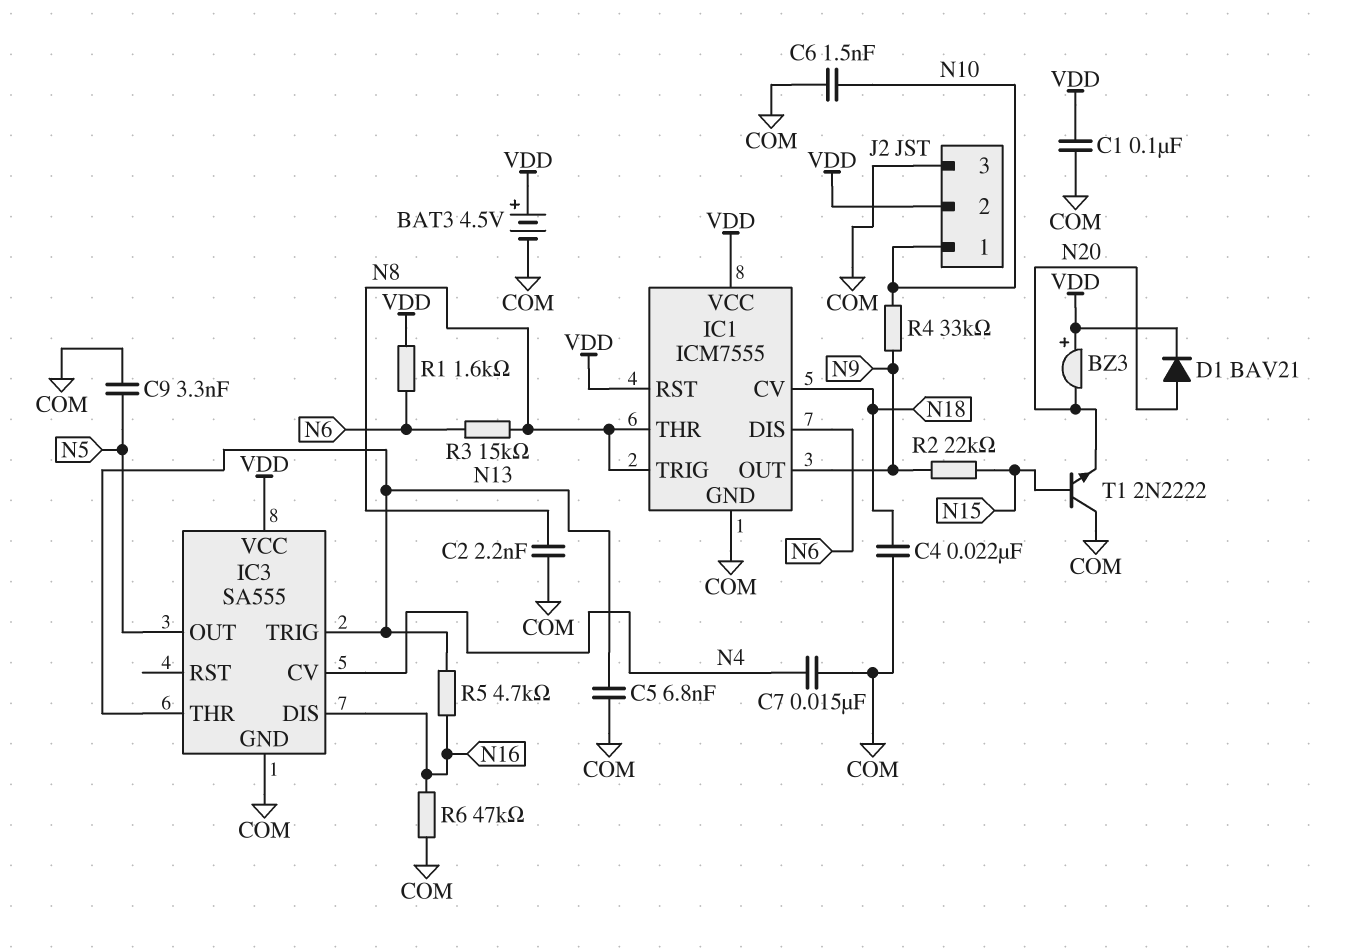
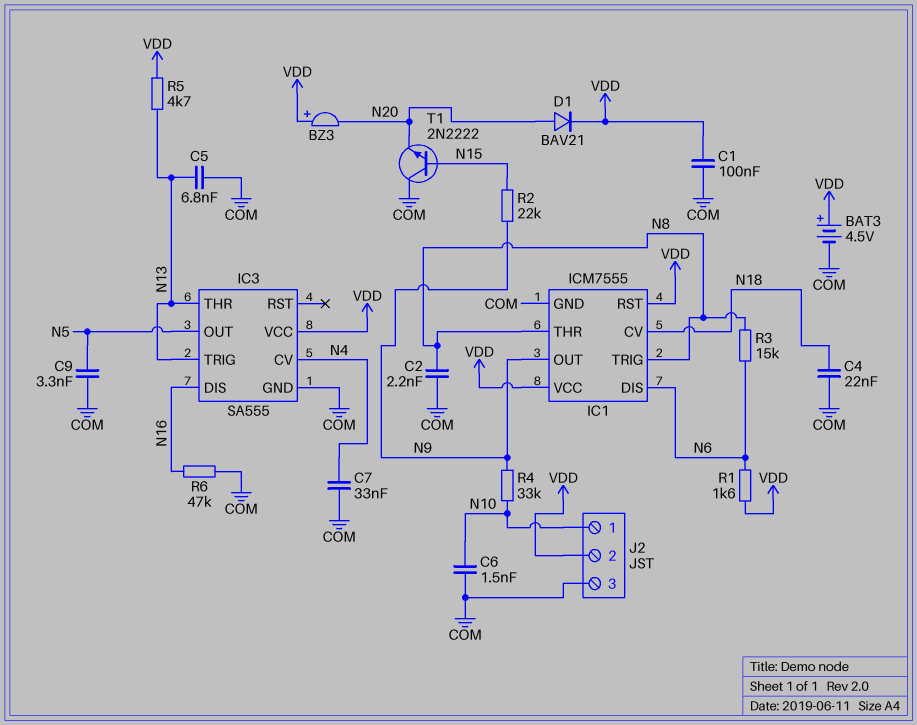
C7: 15nF (COM, N4) -> 33nF (COM, N4)
R5: 4.7k (N13, N16) -> 4.7k (N13, VDD)

